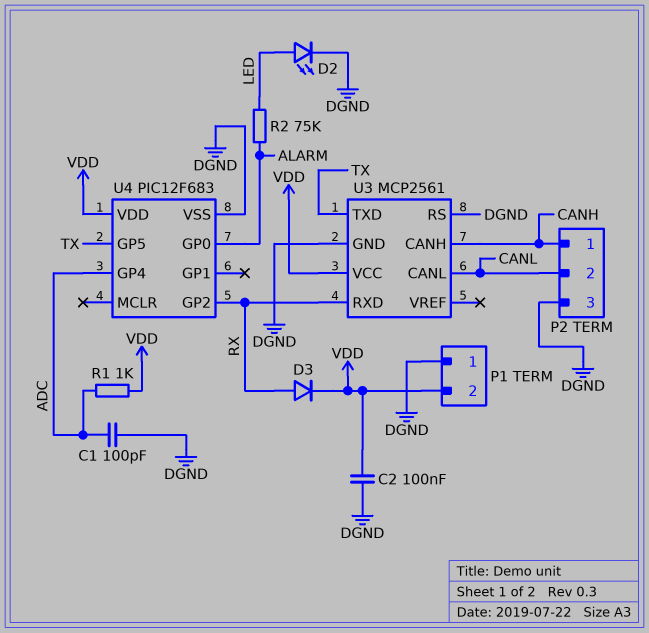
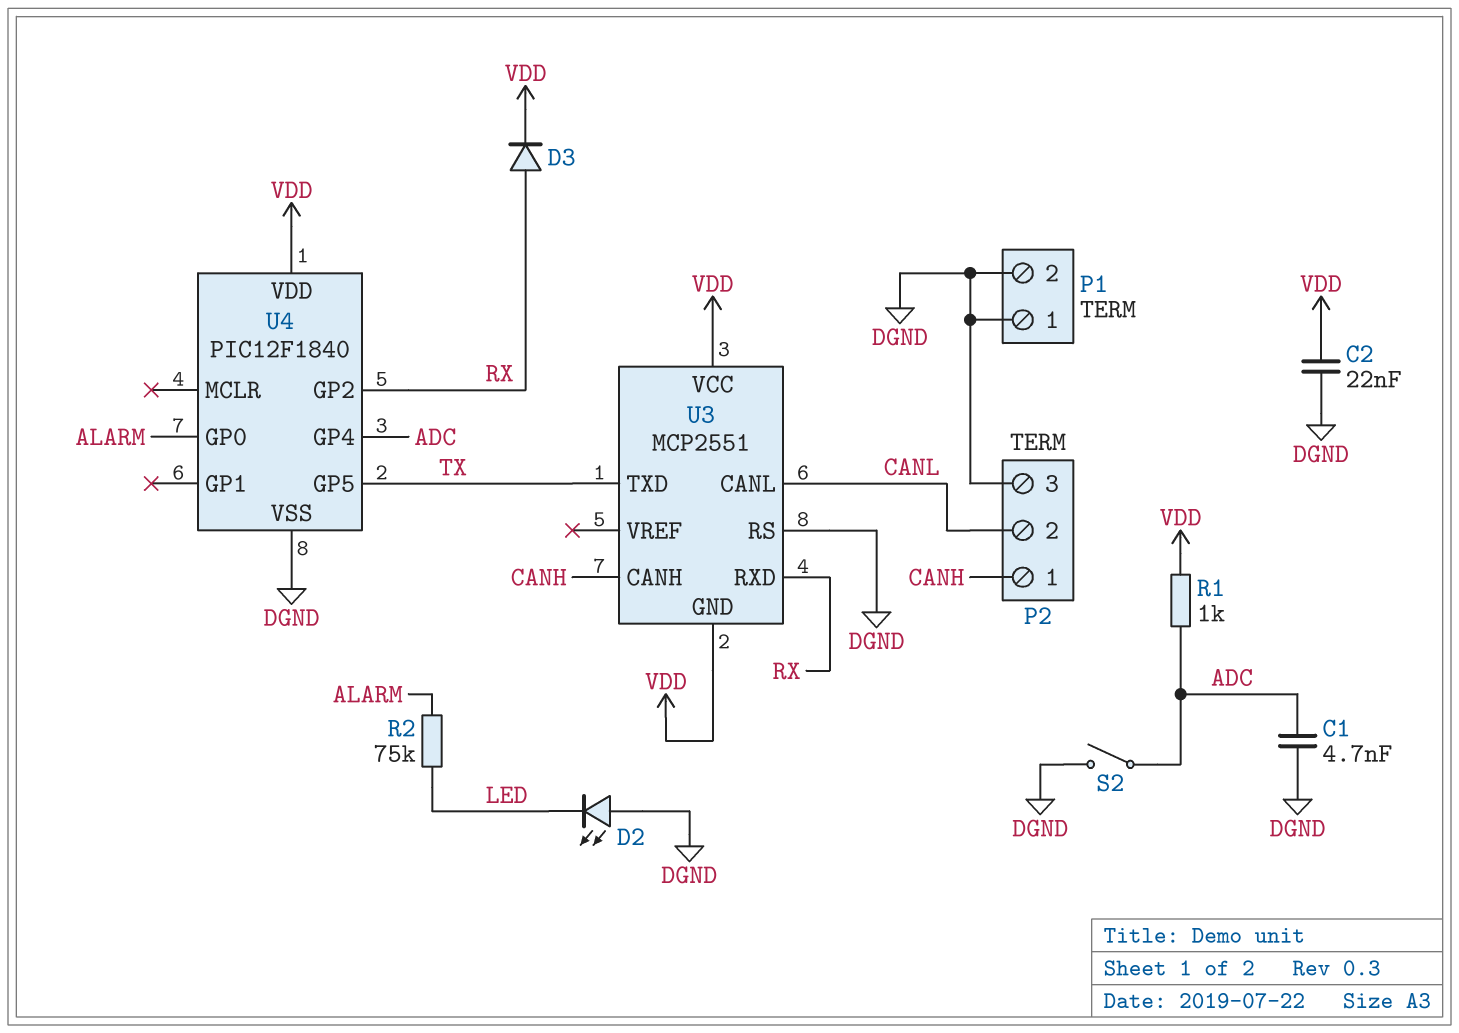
C1: 100pF (ADC, DGND) -> 4.7nF (ADC, DGND)
C2: 100nF (DGND, VDD) -> 22nF (DGND, VDD)
D2: LED (A LED, K DGND) -> LED (A DGND, K LED)
P1 pin 2: VDD -> DGND
S2: none -> switch (ADC, DGND)
U3: MCP2561 -> MCP2551
U3 pin GND: DGND -> VDD
U4: PIC12F683 -> PIC12F1840

